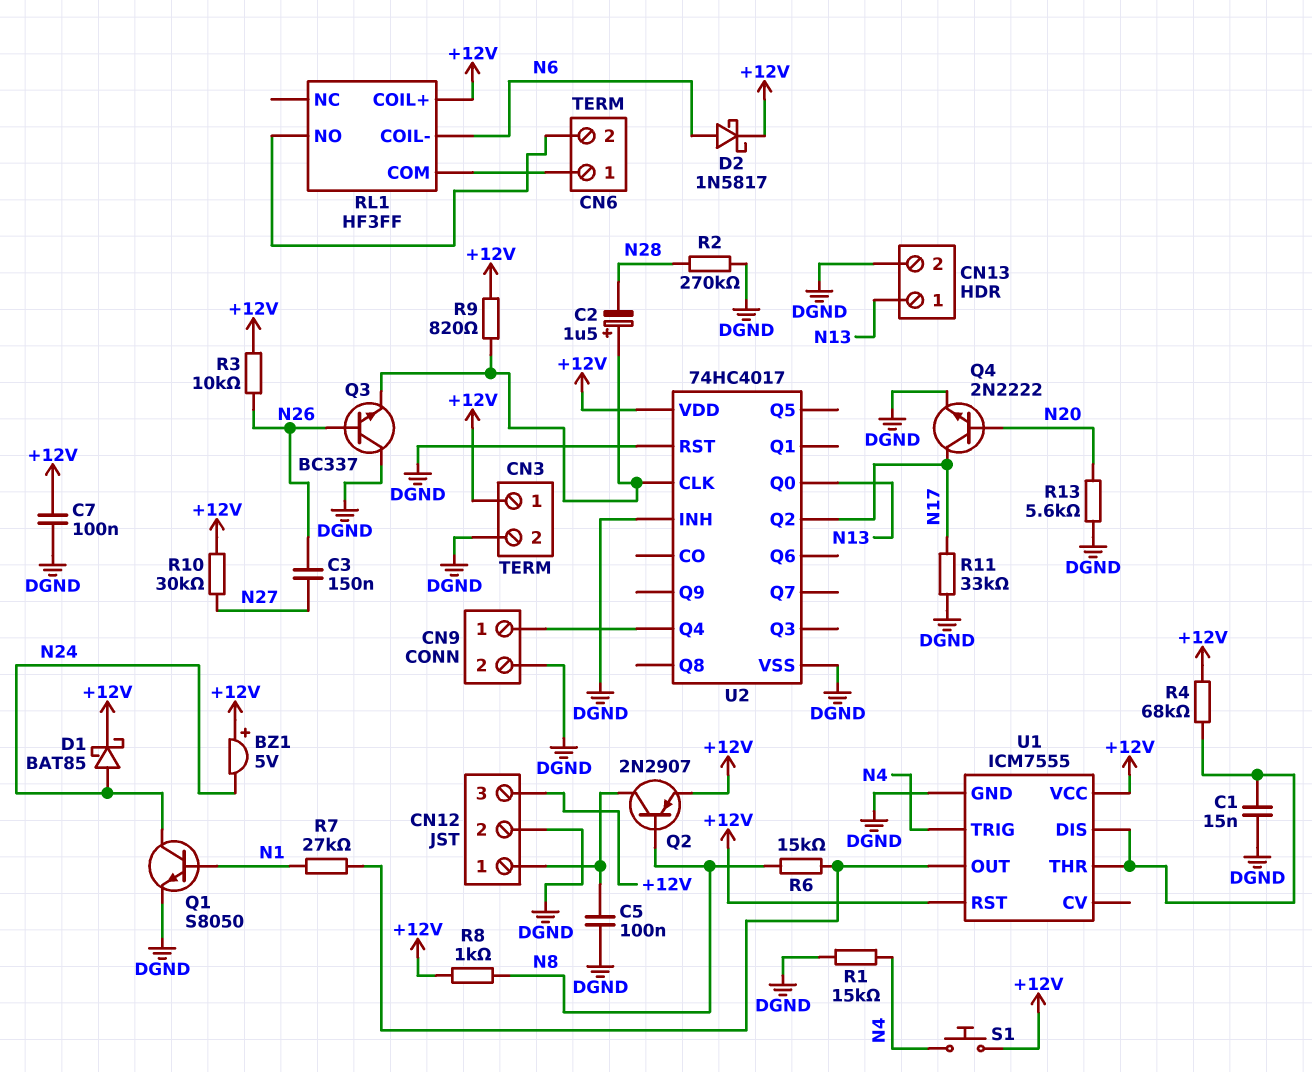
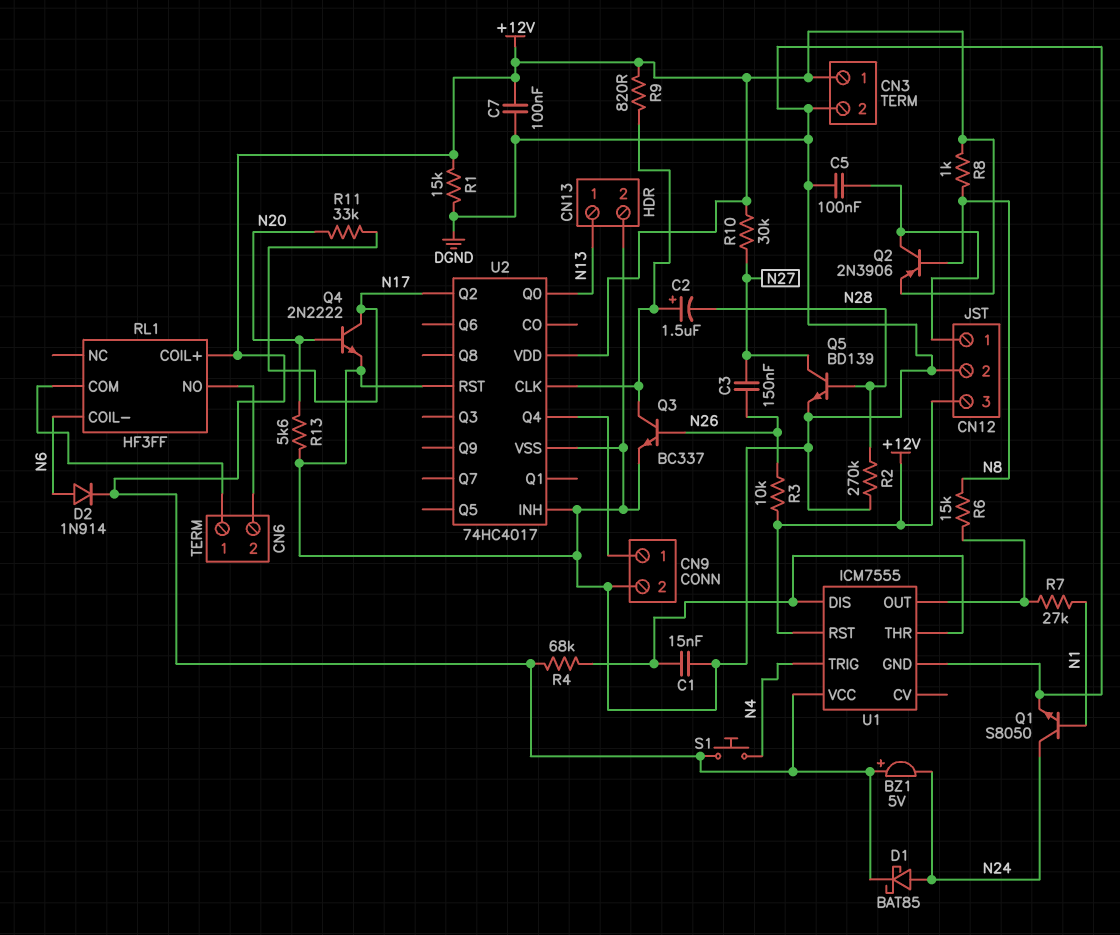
D2: schottky 1N5817 (A N6, K +12V) -> diode 1N914 (A N6, K +12V)
Q2: PNP 2N2907 (B N8, C CN12/1, E +12V) -> PNP 2N3906 (B N8, C CN12/1, E +12V)
Q3: NPN BC337 (B N26, C DGND, E U2/CLK) -> NPN BC337 (B N26, C U2/CLK, E DGND)
Q5: none -> NPN BD139 (B N28, C N27, E DGND)
R1: 15k (DGND, N4) -> 15k (+12V, DGND)
R11: 33k (DGND, N17) -> 33k (N17, N20)

